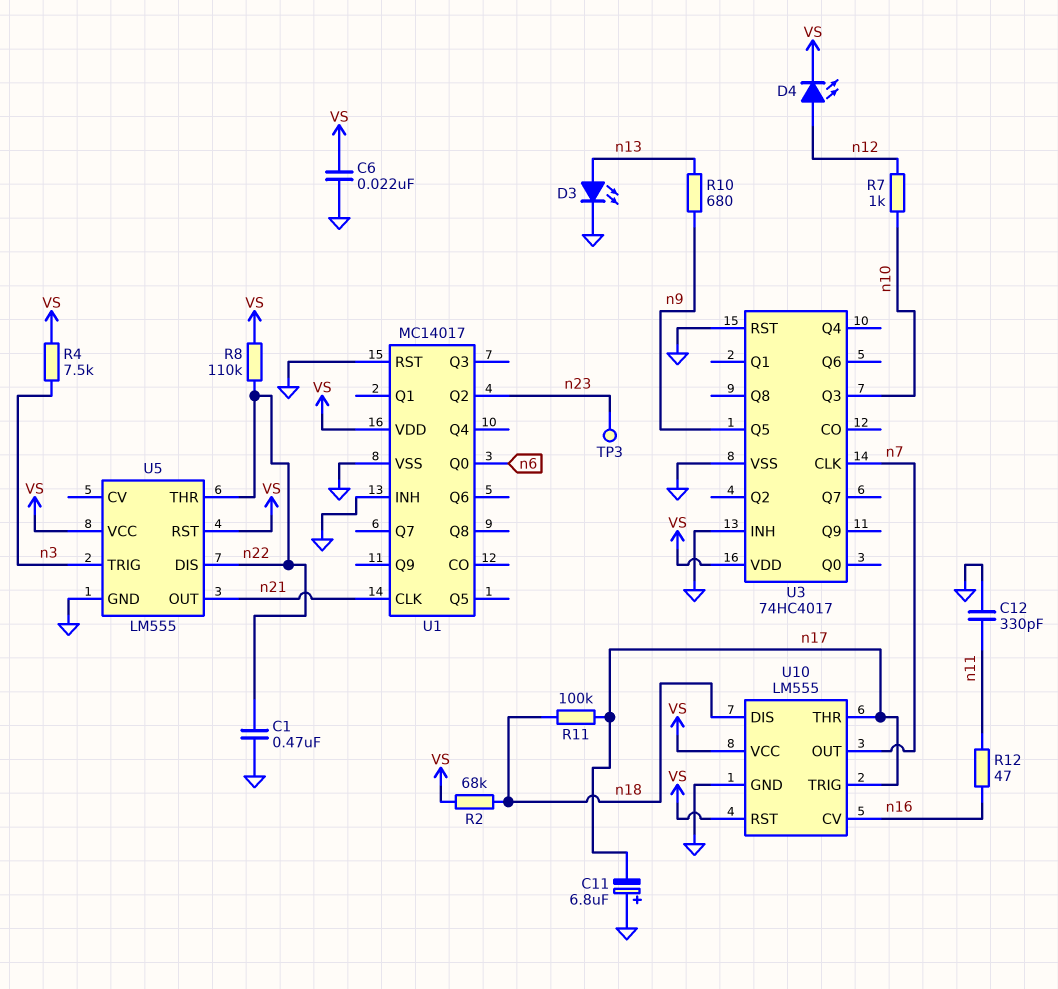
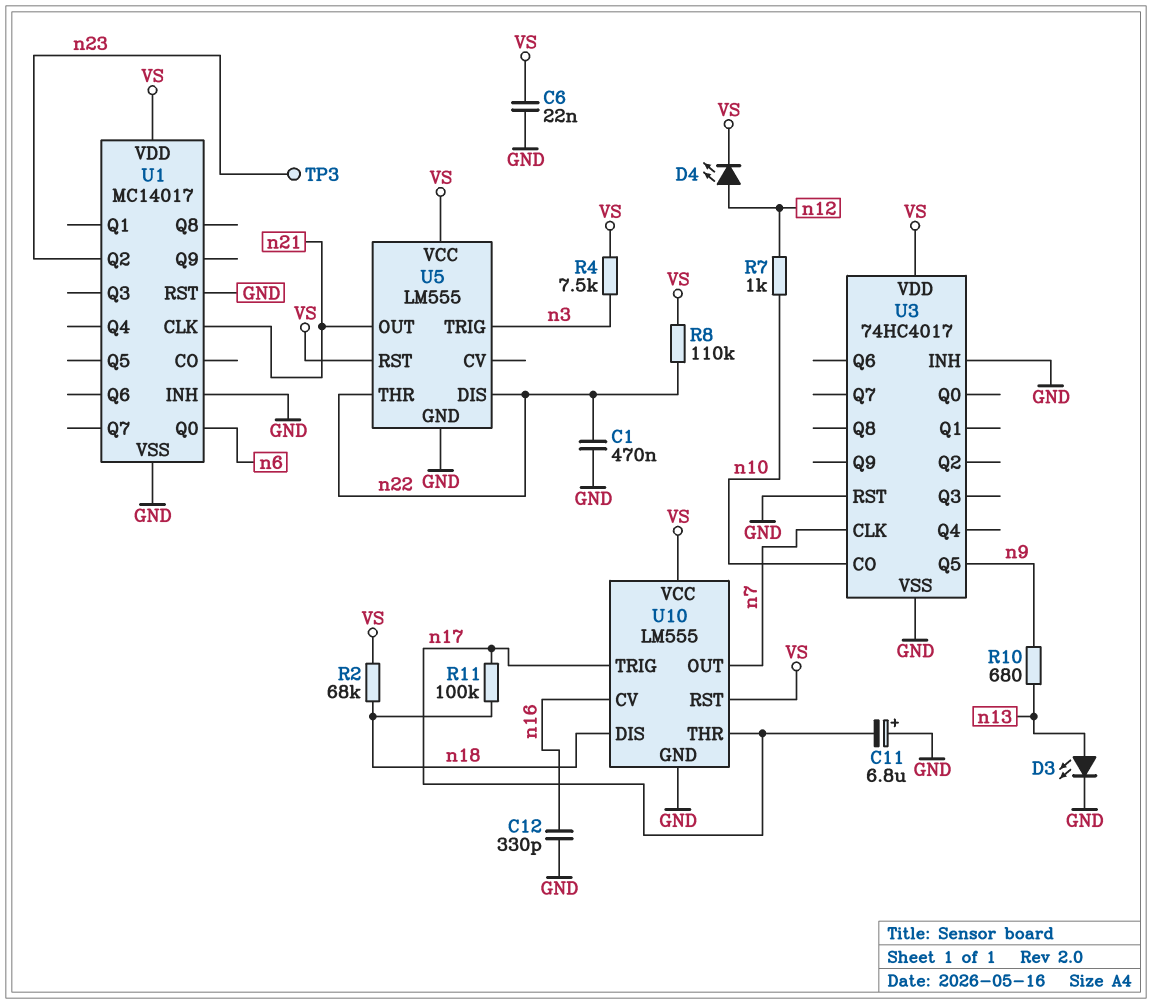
C12: 330pF (GND, n11) -> 330pF (GND, n16)
R12: 47 (n11, n16) -> none
U3 pin CO: none -> n10
U3 pin Q3: n10 -> none

